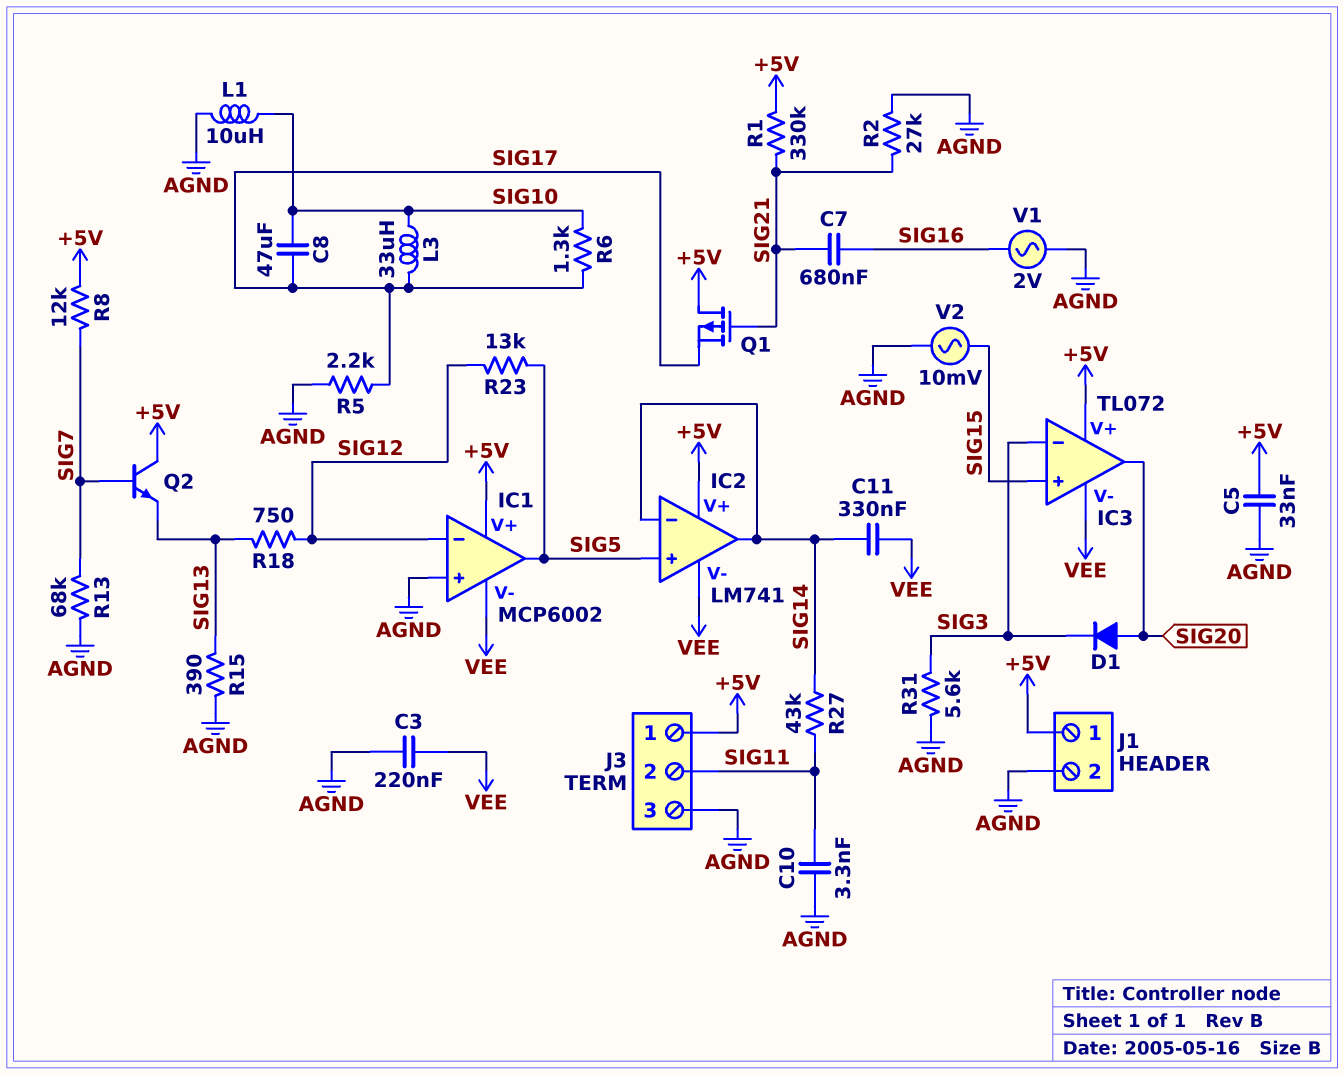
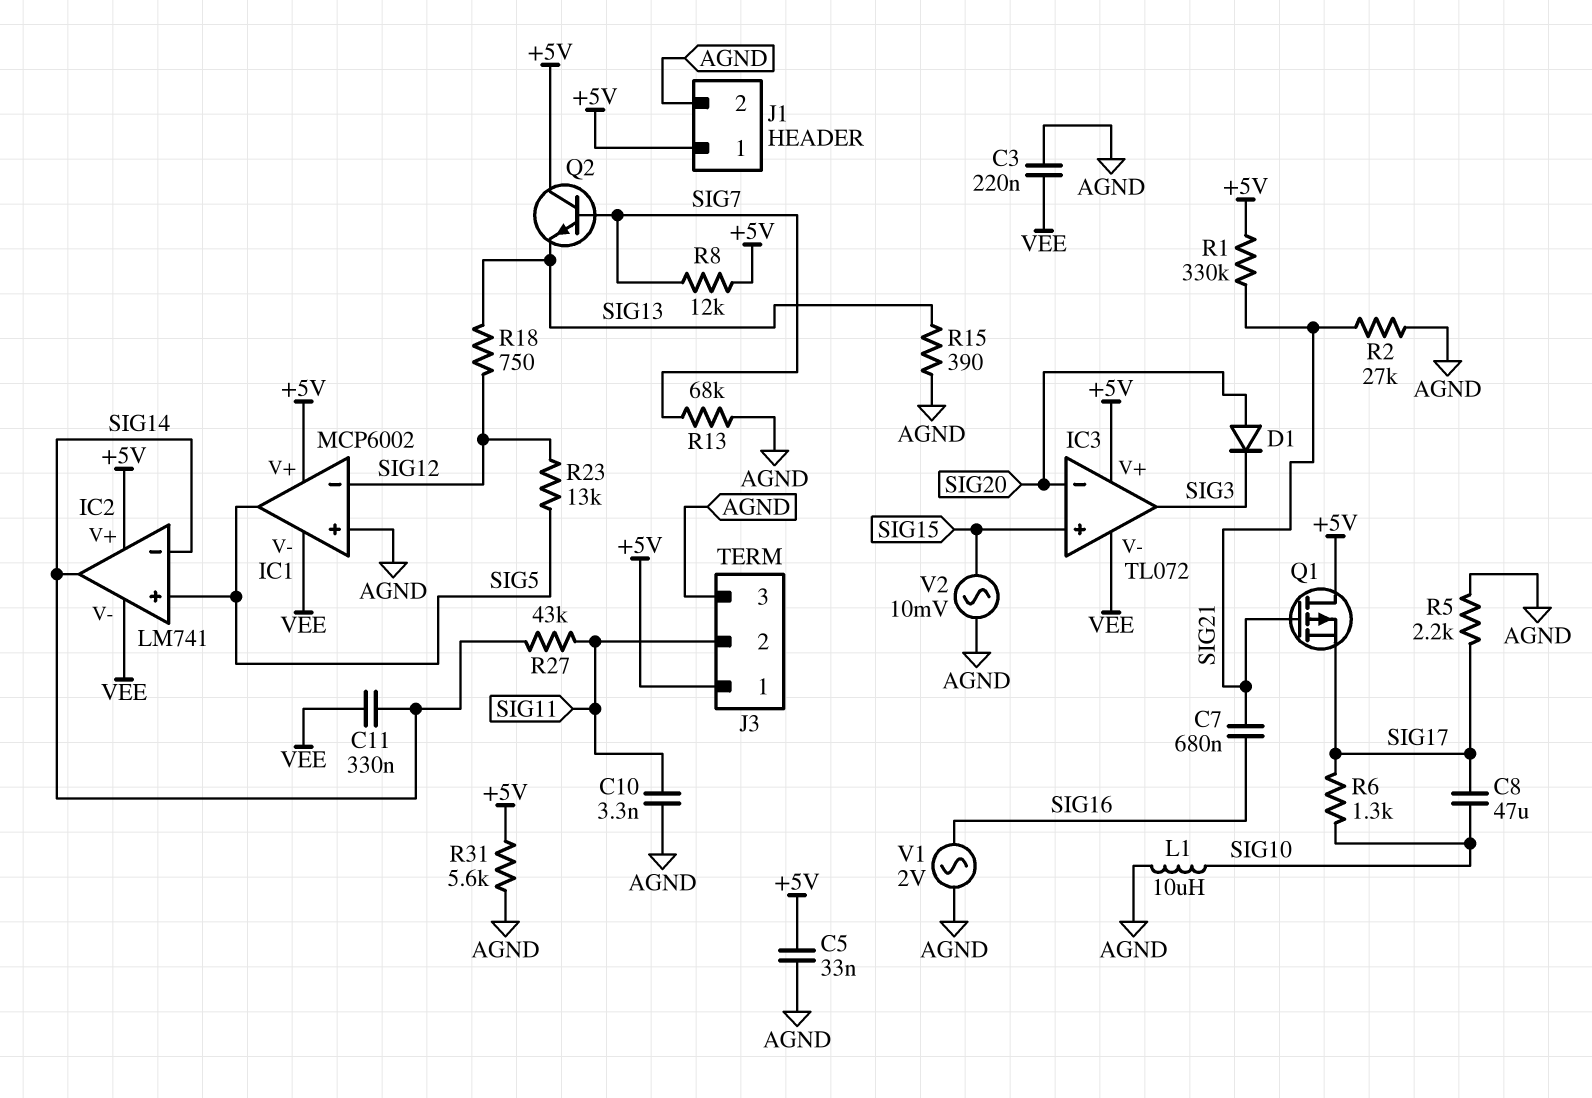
IC3 pin in-: SIG3 -> SIG20
IC3 pin out: SIG20 -> SIG3
L3: 33uH (SIG10, SIG17) -> none
R31: 5.6k (AGND, SIG3) -> 5.6k (+5V, AGND)

